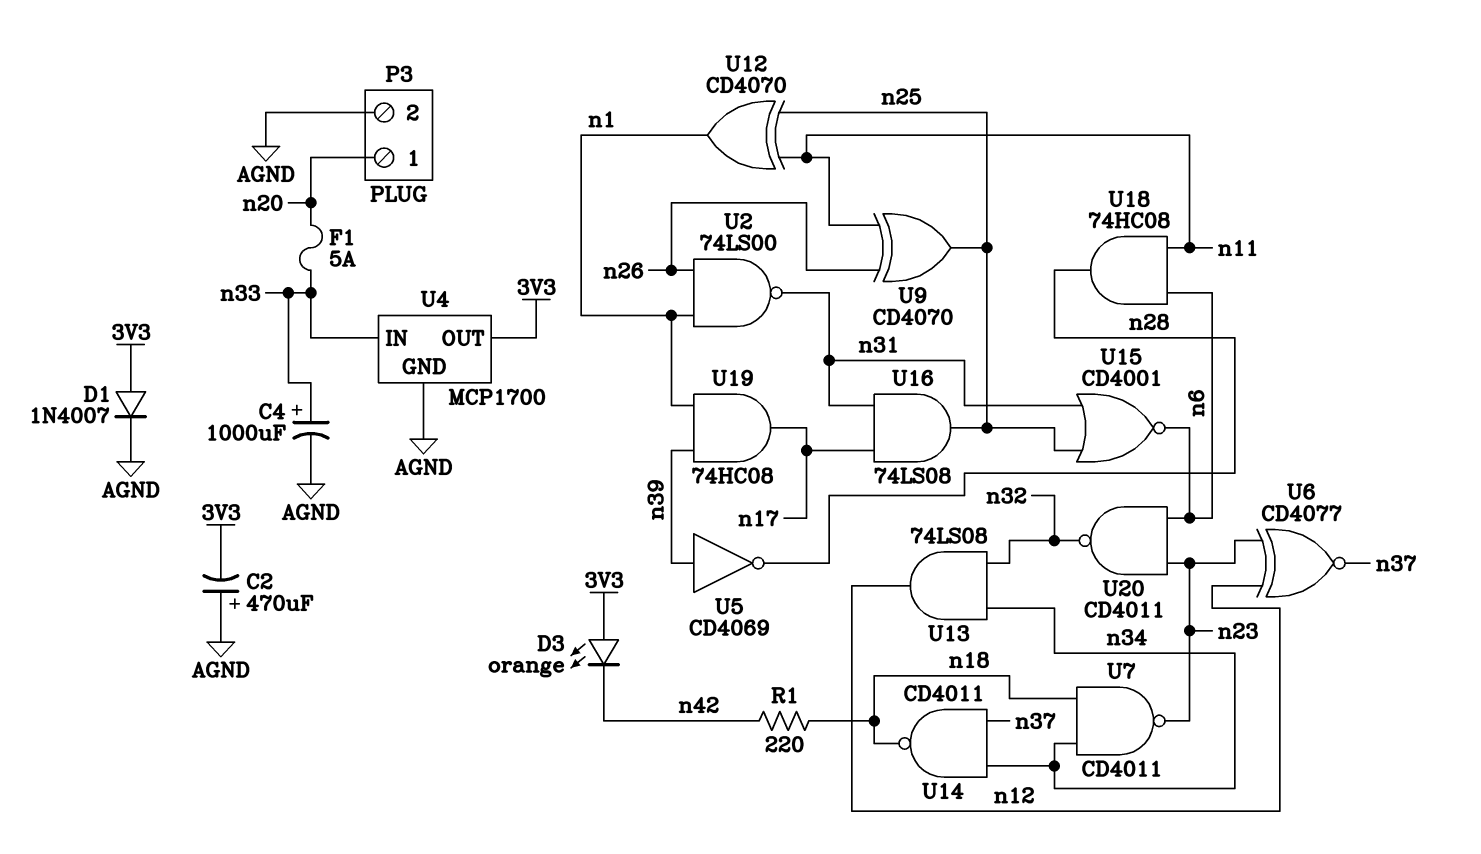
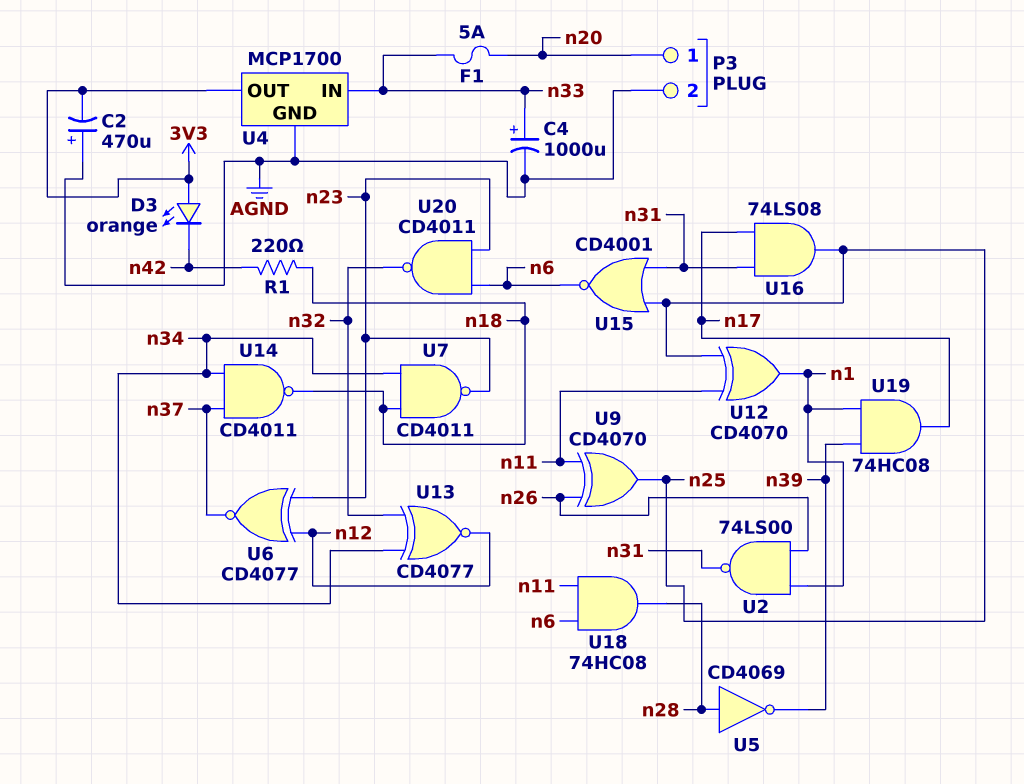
D1: diode 1N4007 (A 3V3, K AGND) -> none
U5: NOT CD4069 (in n39, out n28) -> NOT CD4069 (in n28, out n39)
U13: AND 74LS08 (in n32, in n34, out n12) -> XNOR CD4077 (in n32, in n34, out n12)

